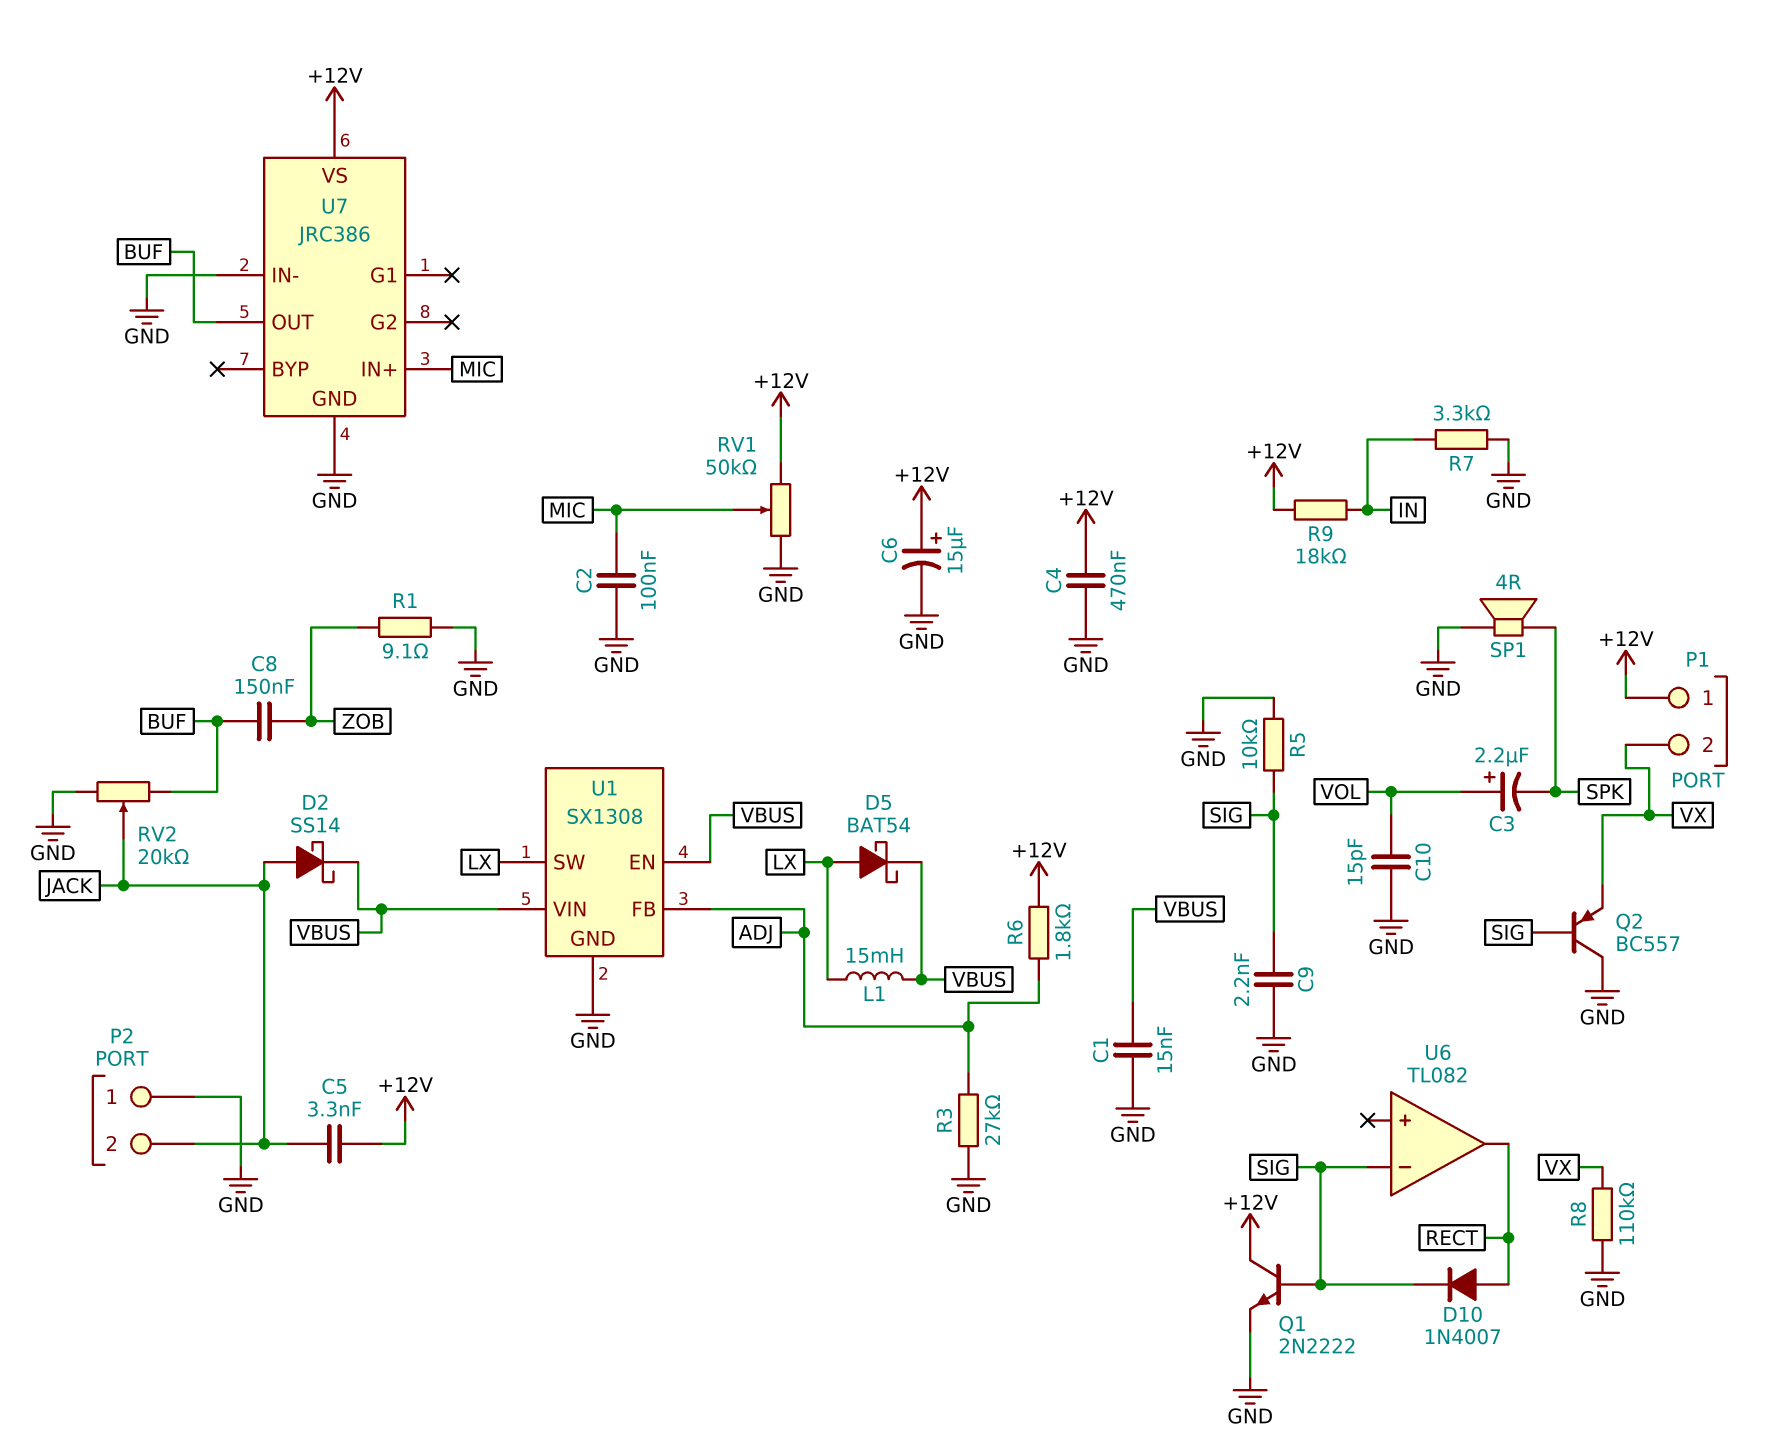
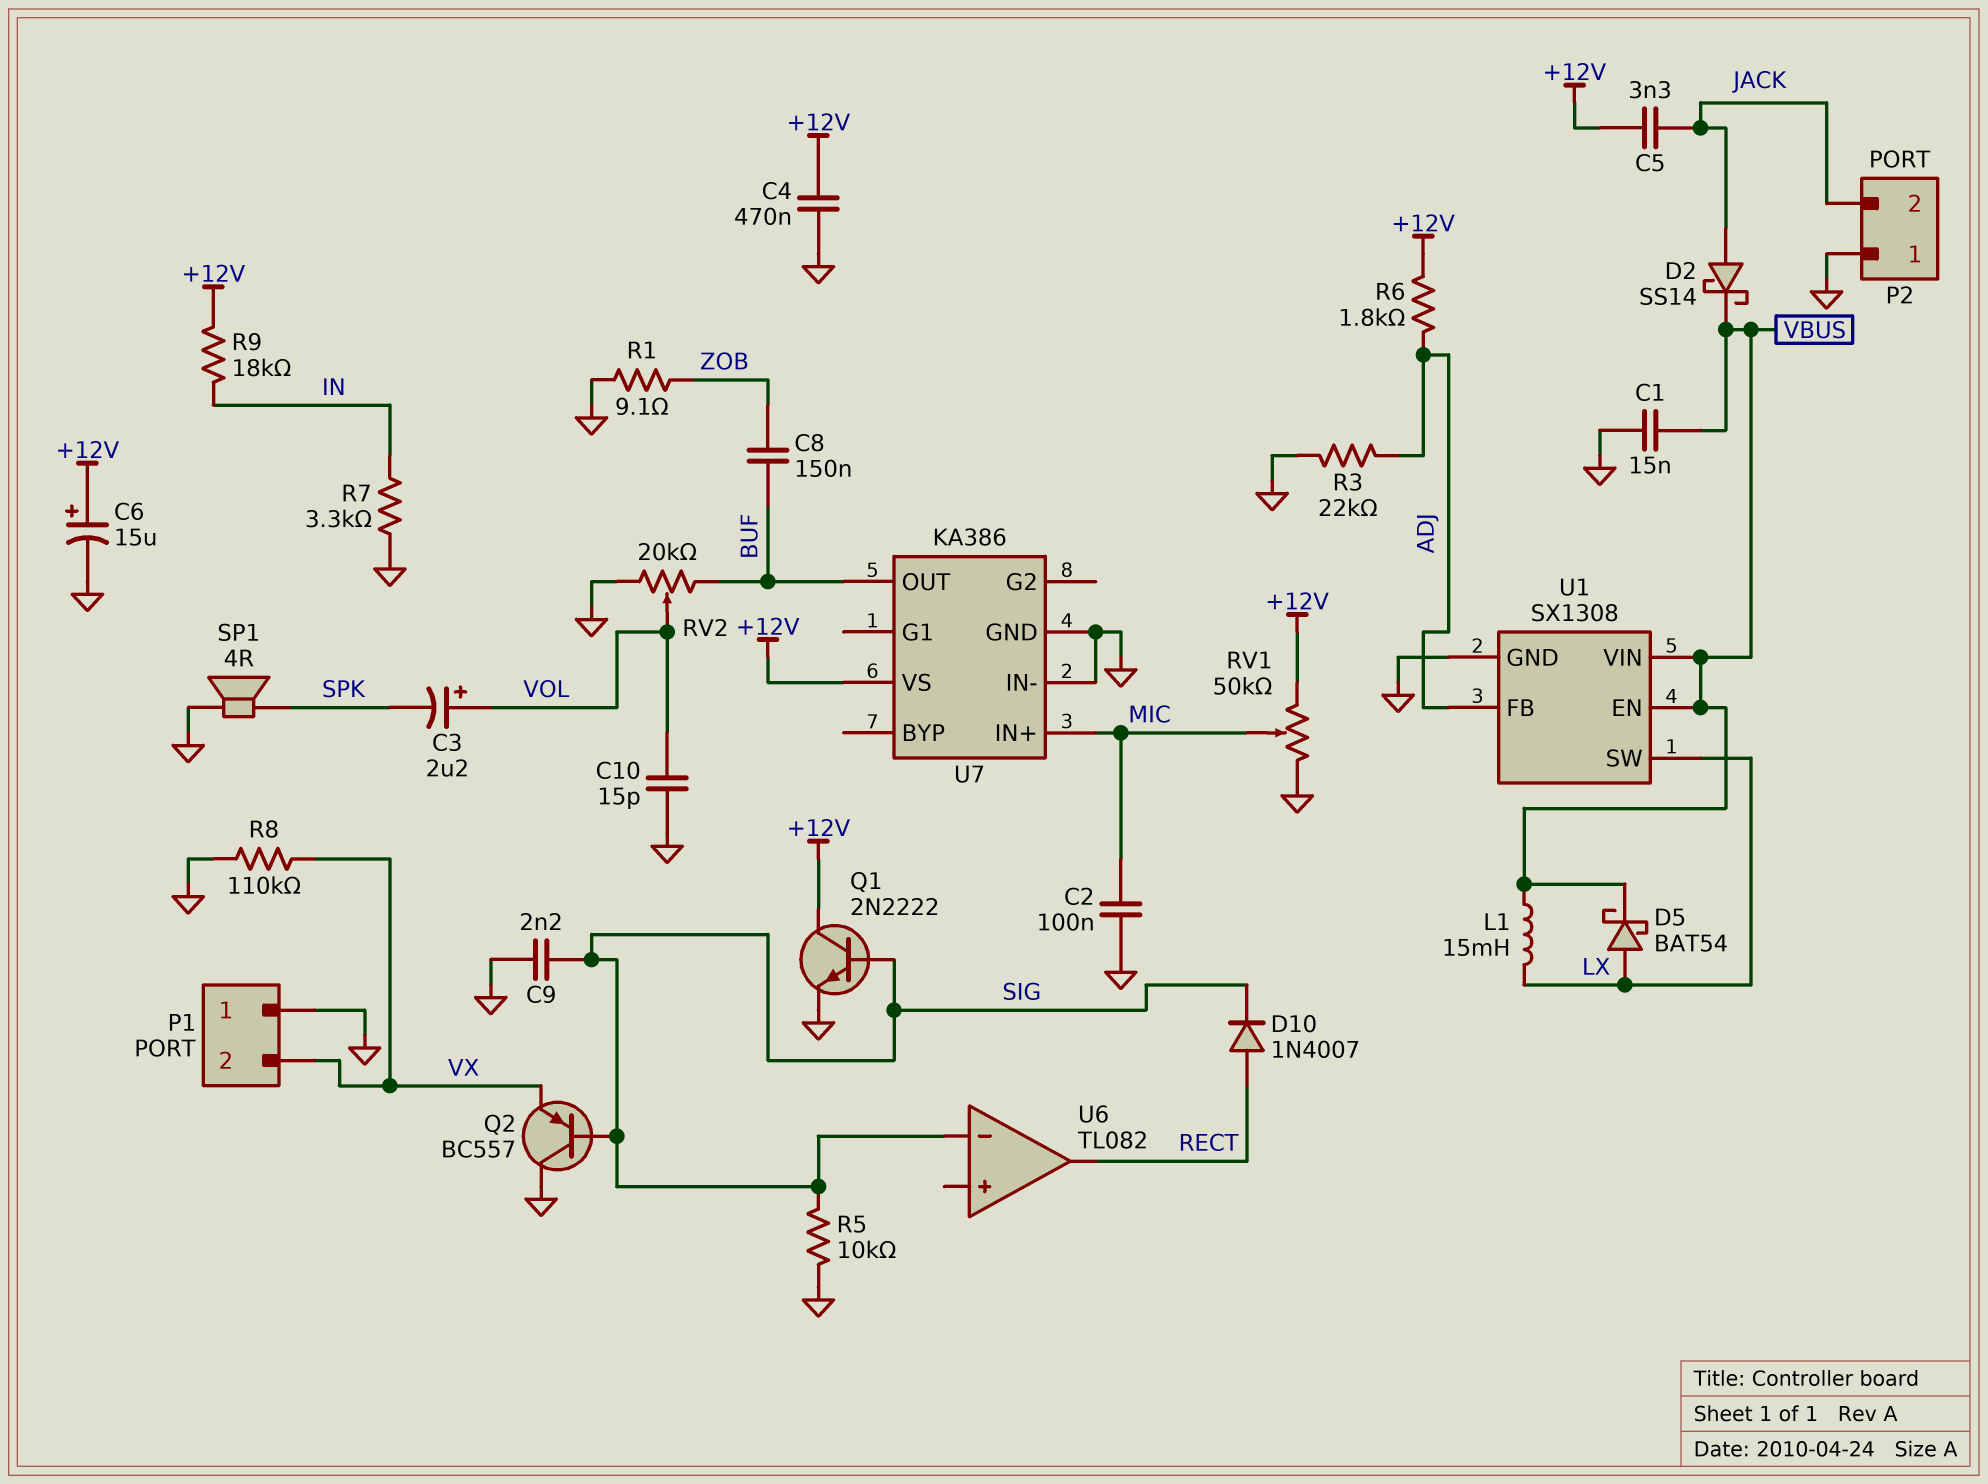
P1 pin 1: +12V -> GND
R3: 27k (ADJ, GND) -> 22k (ADJ, GND)
RV2: 20k (BUF, GND, wiper JACK) -> 20k (BUF, GND, wiper VOL)
U7: JRC386 -> KA386

